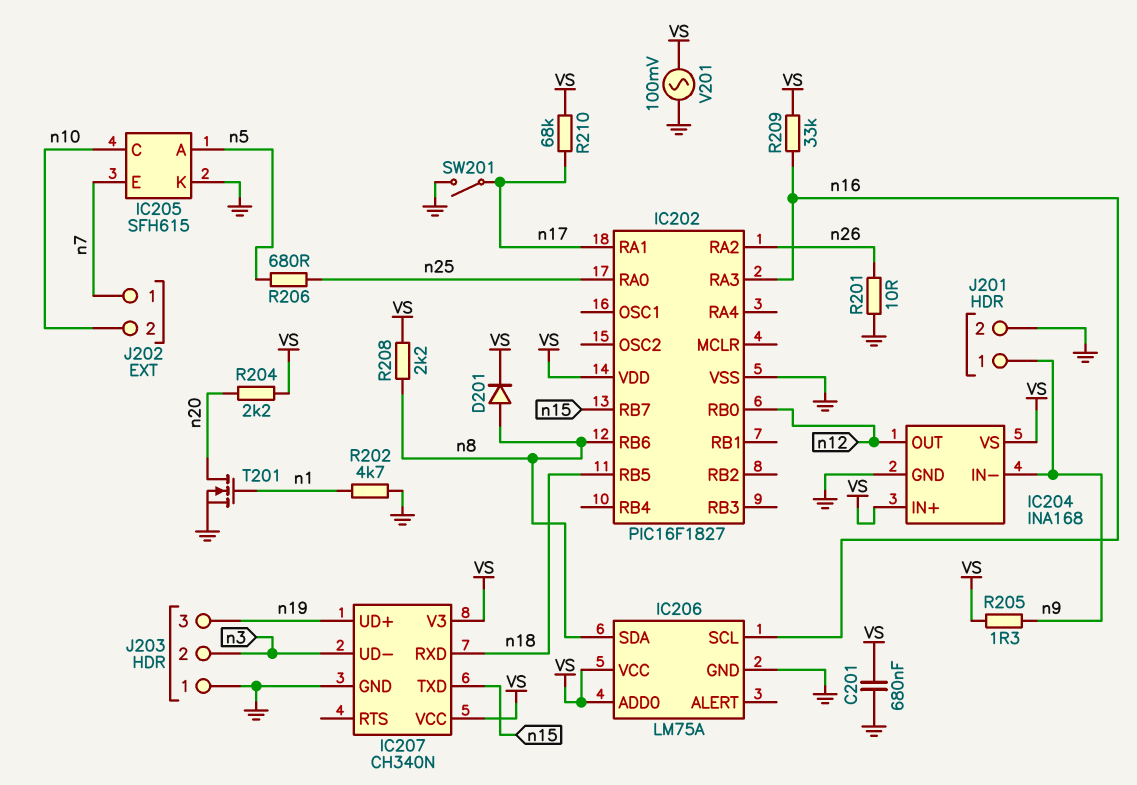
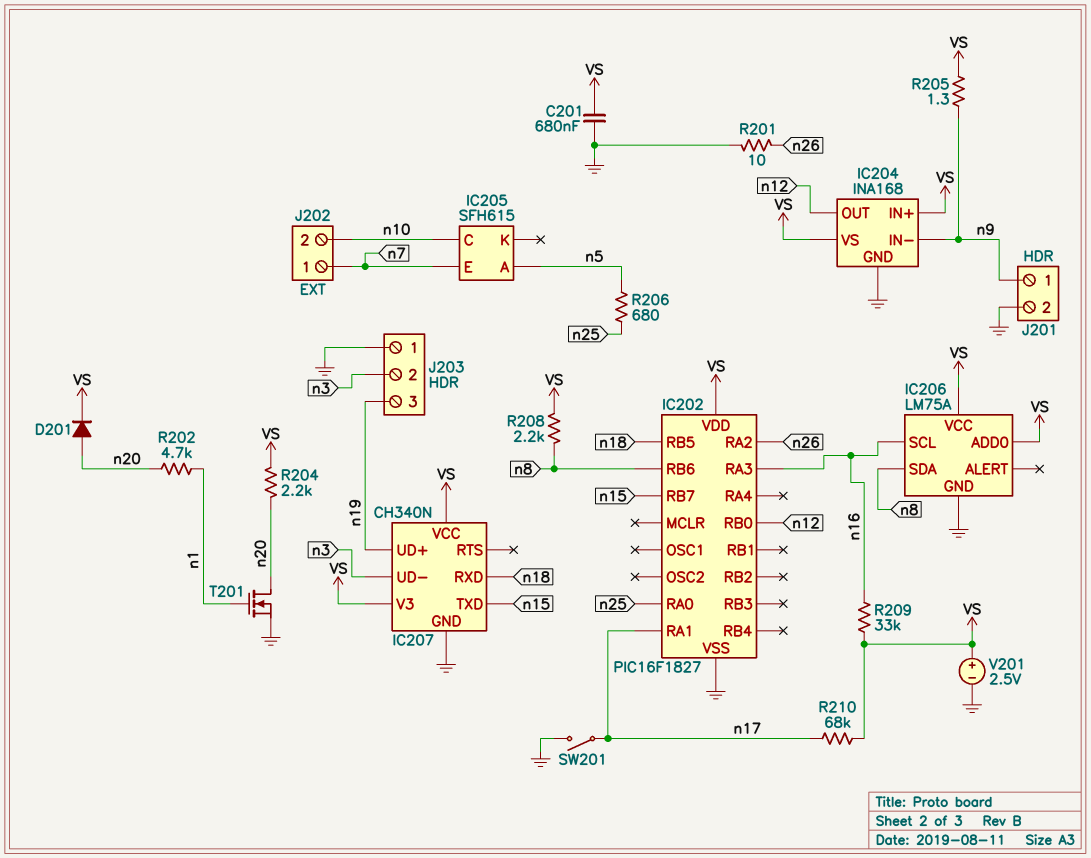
D201: diode (A n8, K VS) -> diode (A n20, K VS)
IC205 pin K: GND -> none
R202: 4.7k (GND, n1) -> 4.7k (n1, n20)
V201: AC 100mV (GND, VS) -> 2.5V (plus VS, minus GND)

